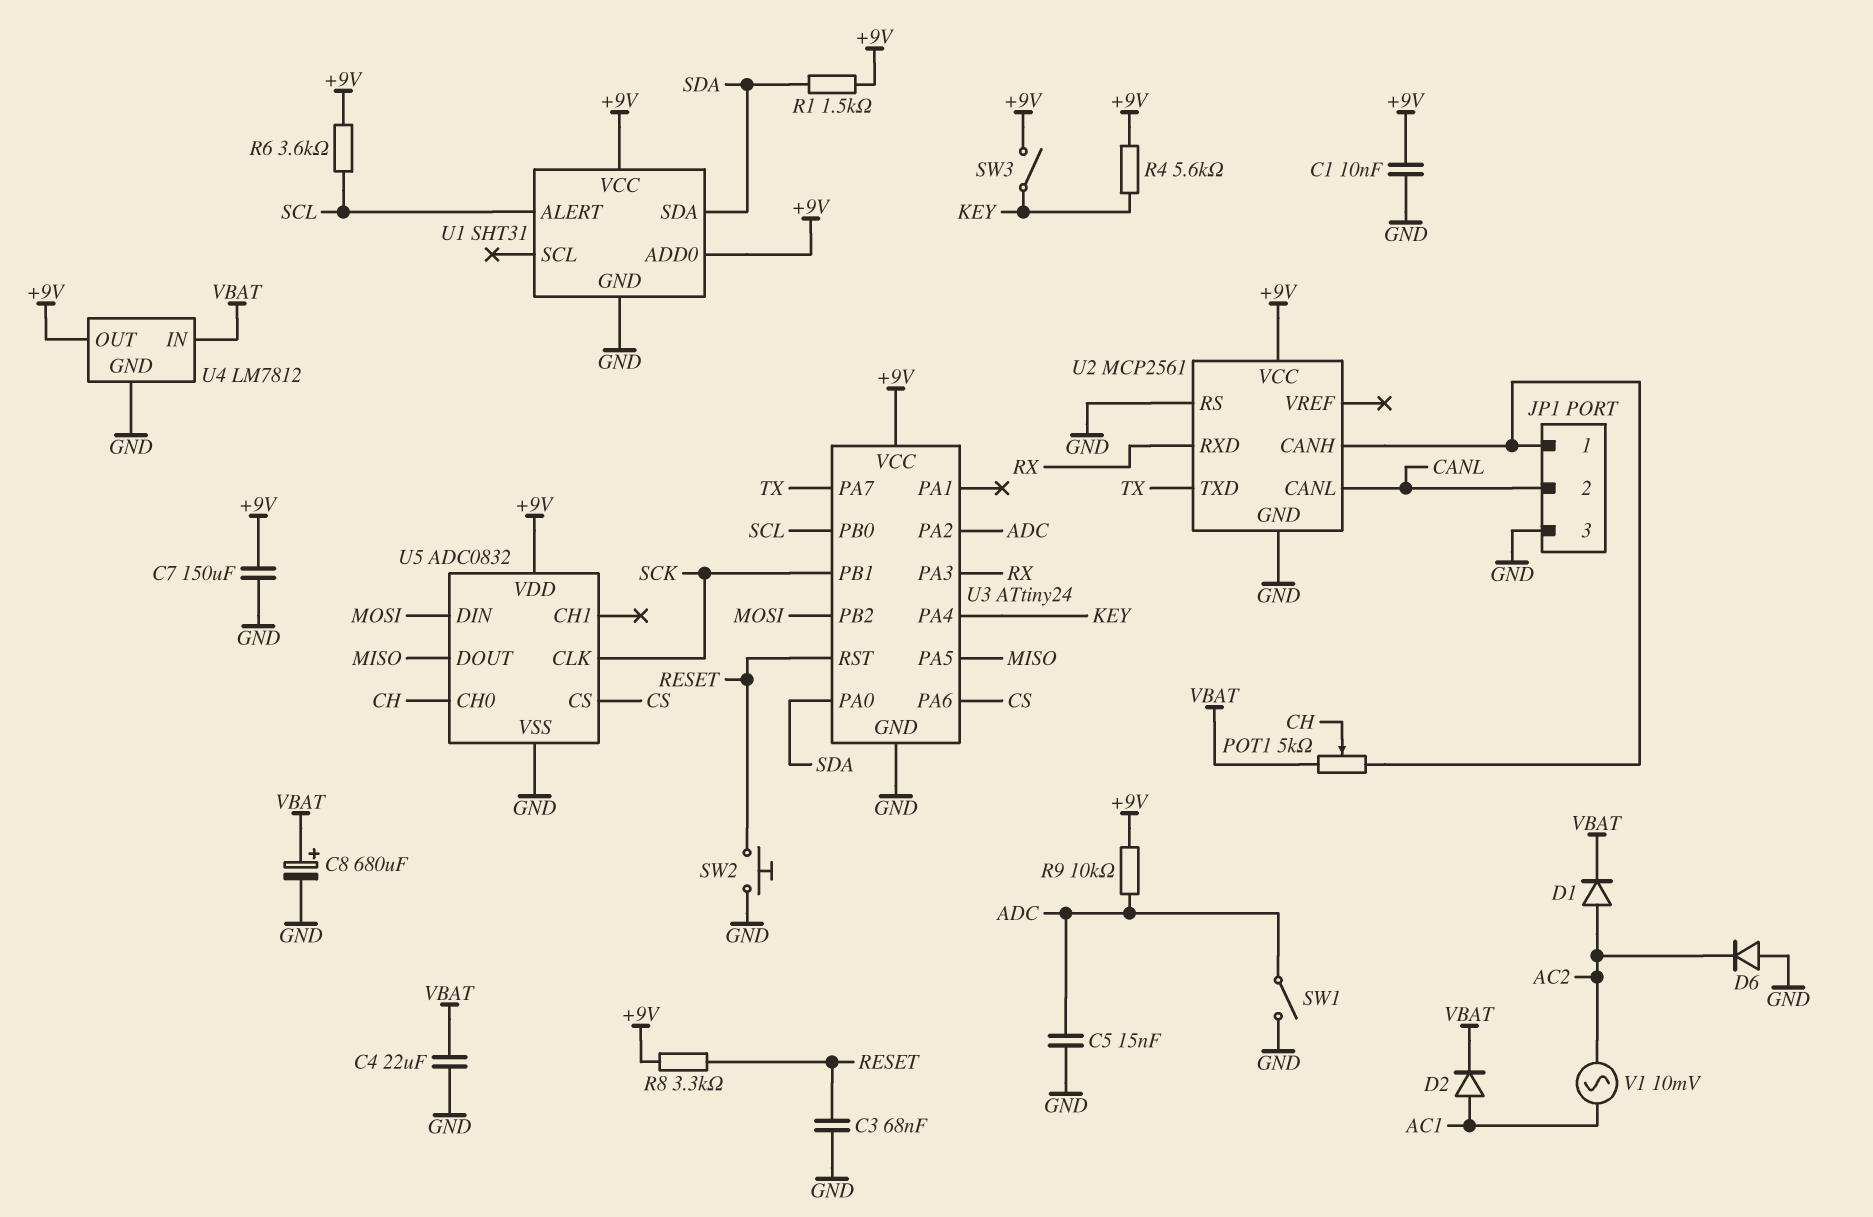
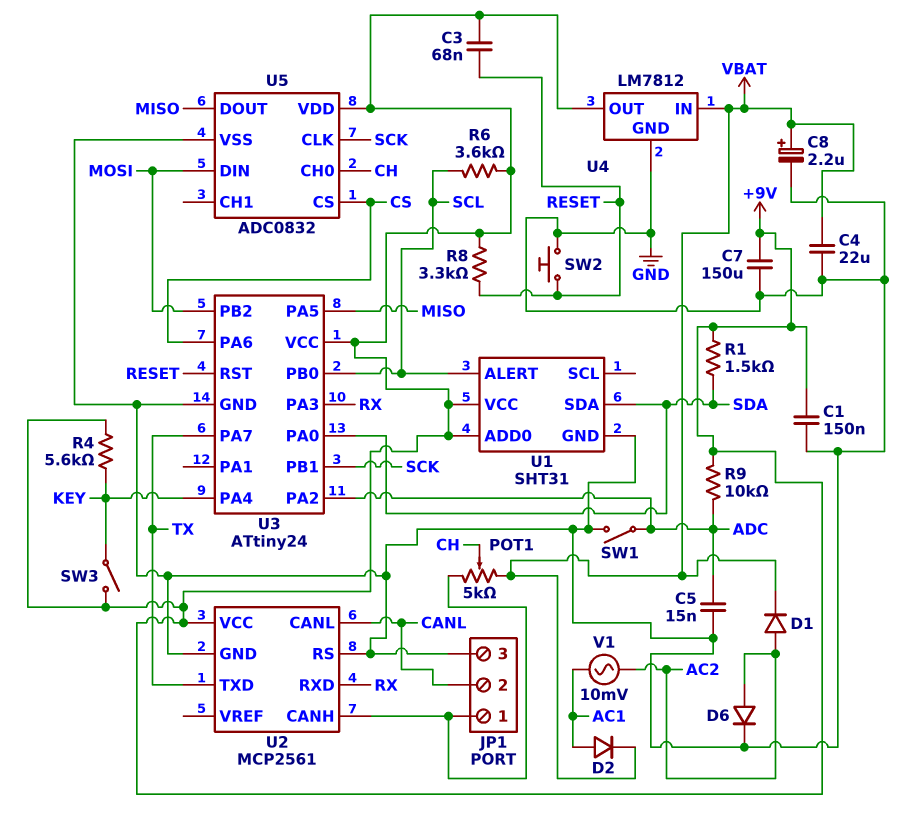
C1: 10nF (+9V, GND) -> 150nF (+9V, GND)
C3: 68nF (GND, RESET) -> 68nF (+9V, RESET)
C8: 680uF (plus VBAT, minus GND) -> 2.2uF (plus VBAT, minus GND)
D6: diode (A GND, K AC2) -> diode (A AC2, K GND)

